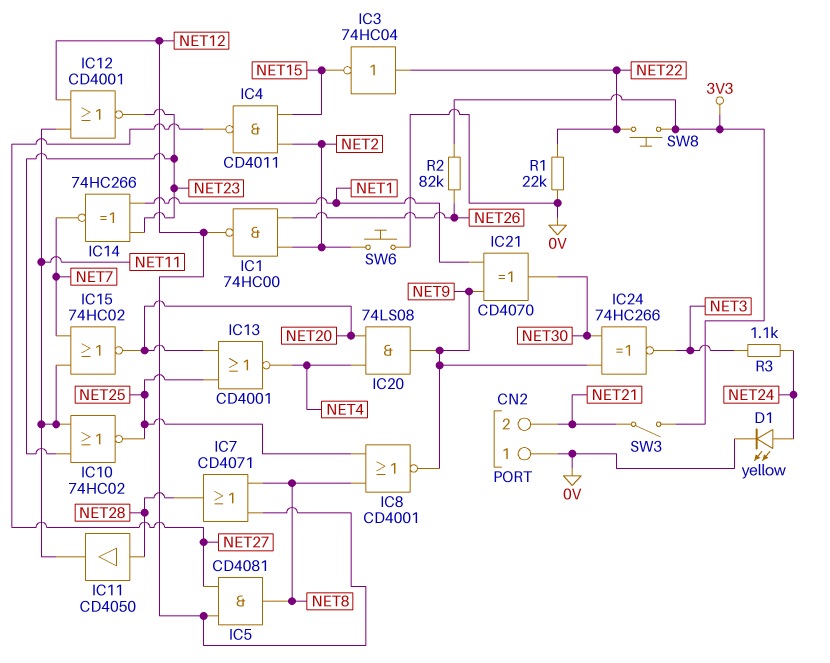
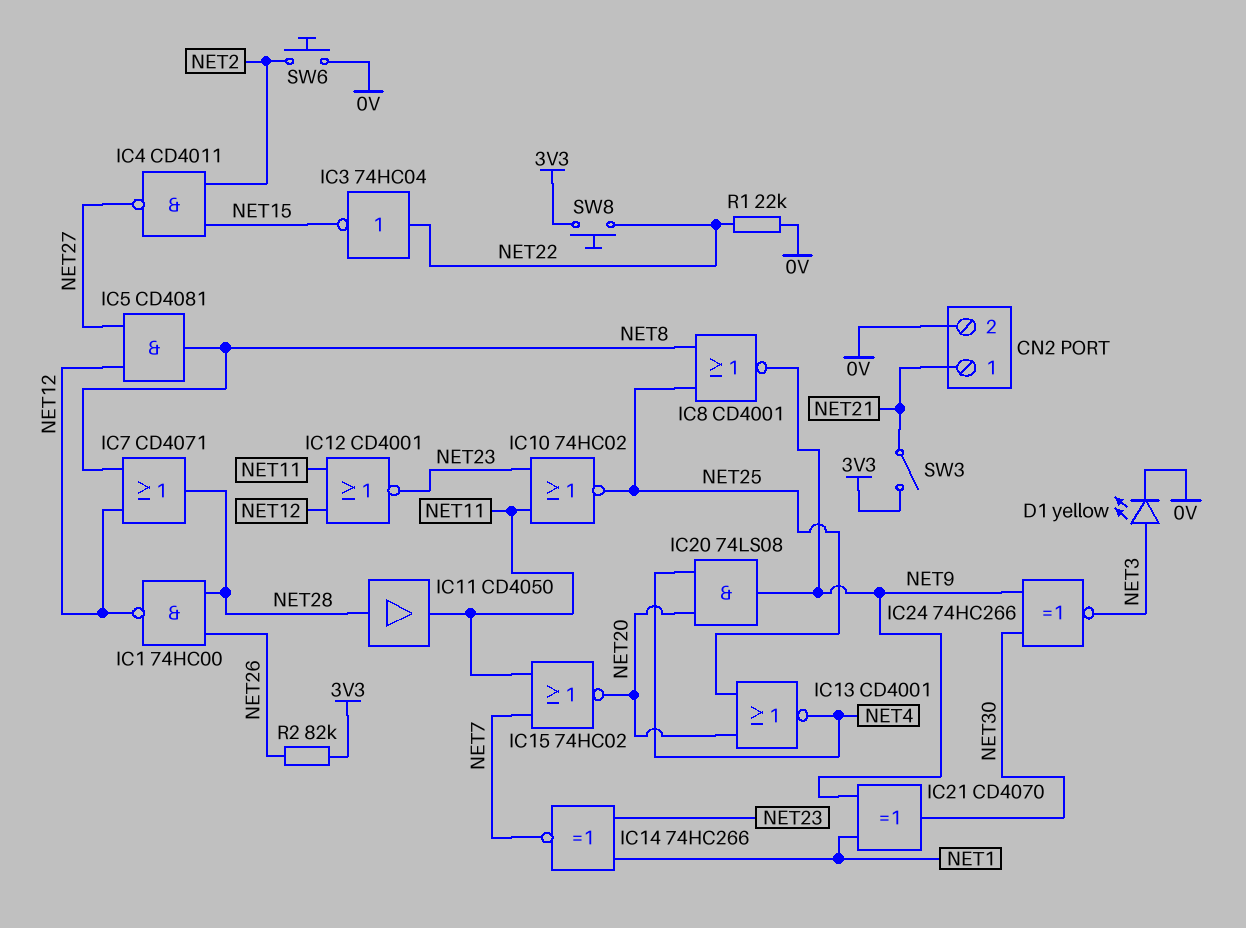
CN2 pin 1: 0V -> NET21
CN2 pin 2: NET21 -> 0V
D1: LED yellow (A NET24, K 0V) -> LED yellow (A NET3, K 0V)
IC1: NAND 74HC00 (in NET2, in NET26, out NET12) -> NAND 74HC00 (in NET26, in NET28, out NET12)
R3: 1.1k (NET3, NET24) -> none

